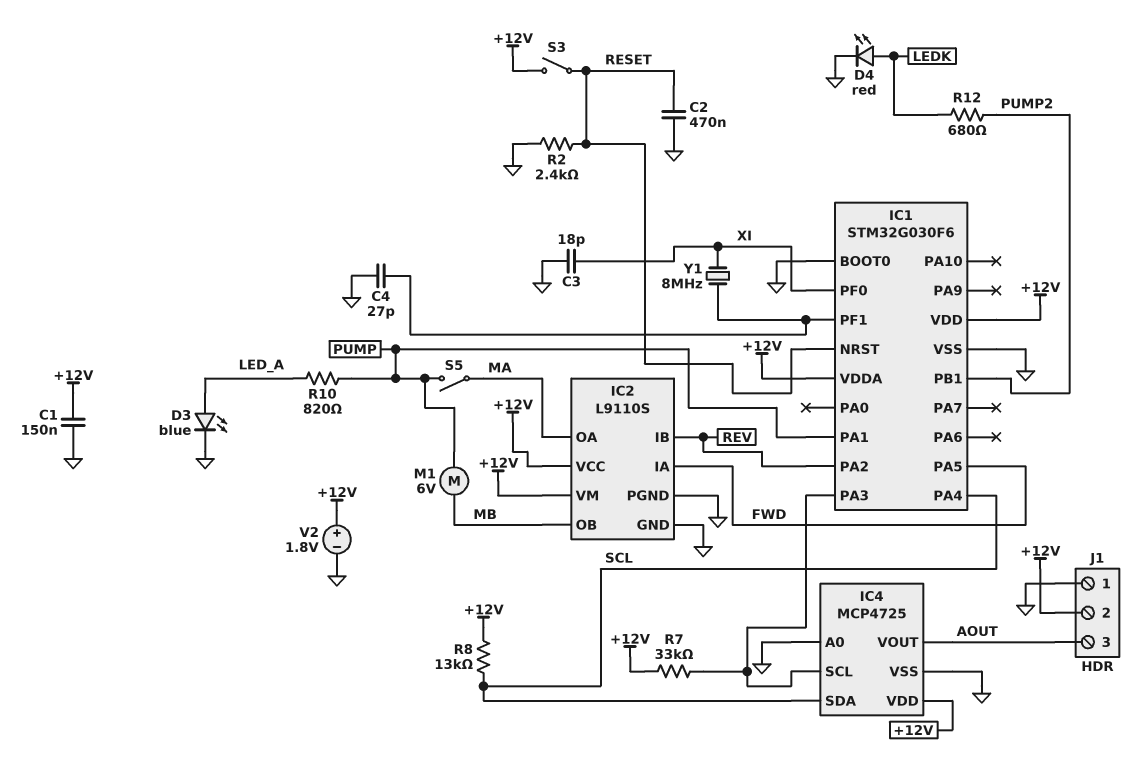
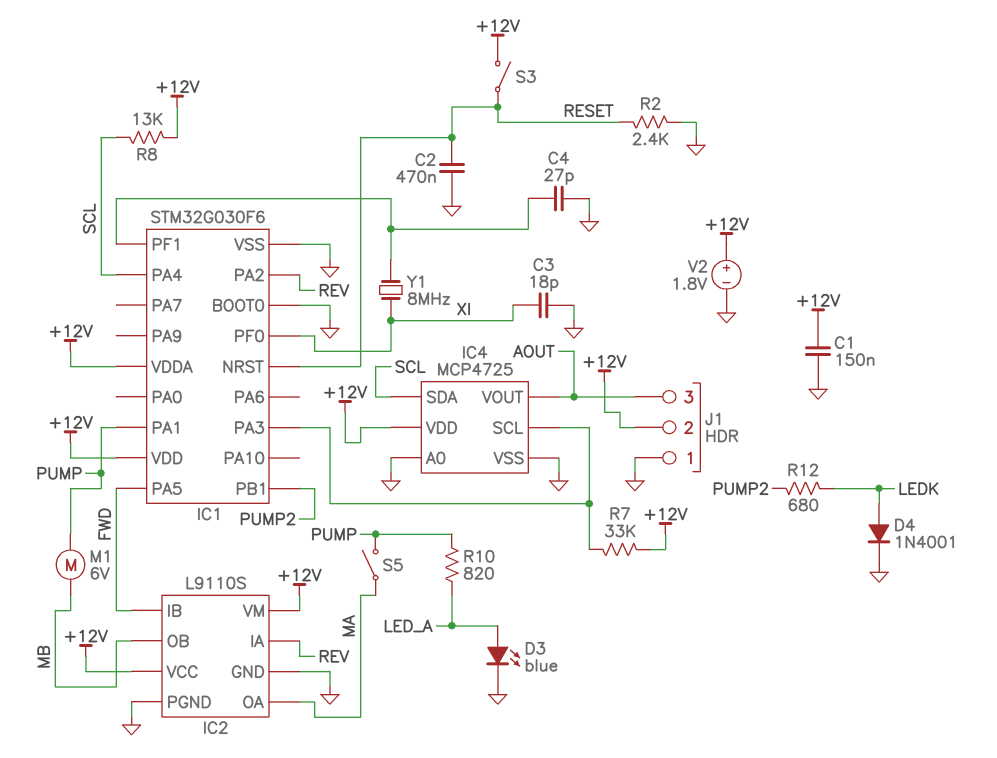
D4: LED red (A LEDK, K GND) -> diode 1N4001 (A LEDK, K GND)
IC2 pin IA: FWD -> REV
IC2 pin IB: REV -> FWD

